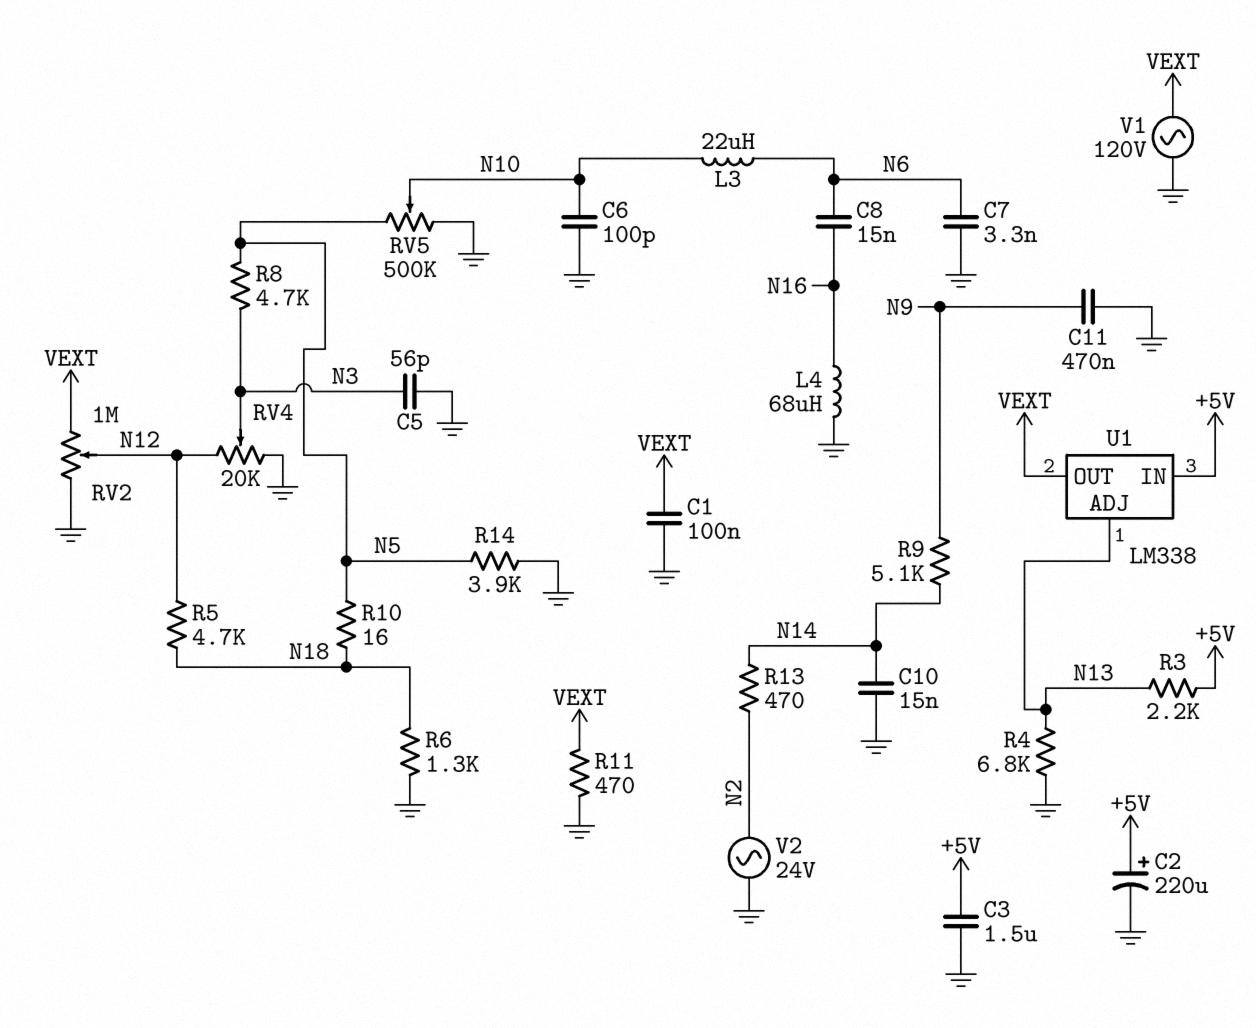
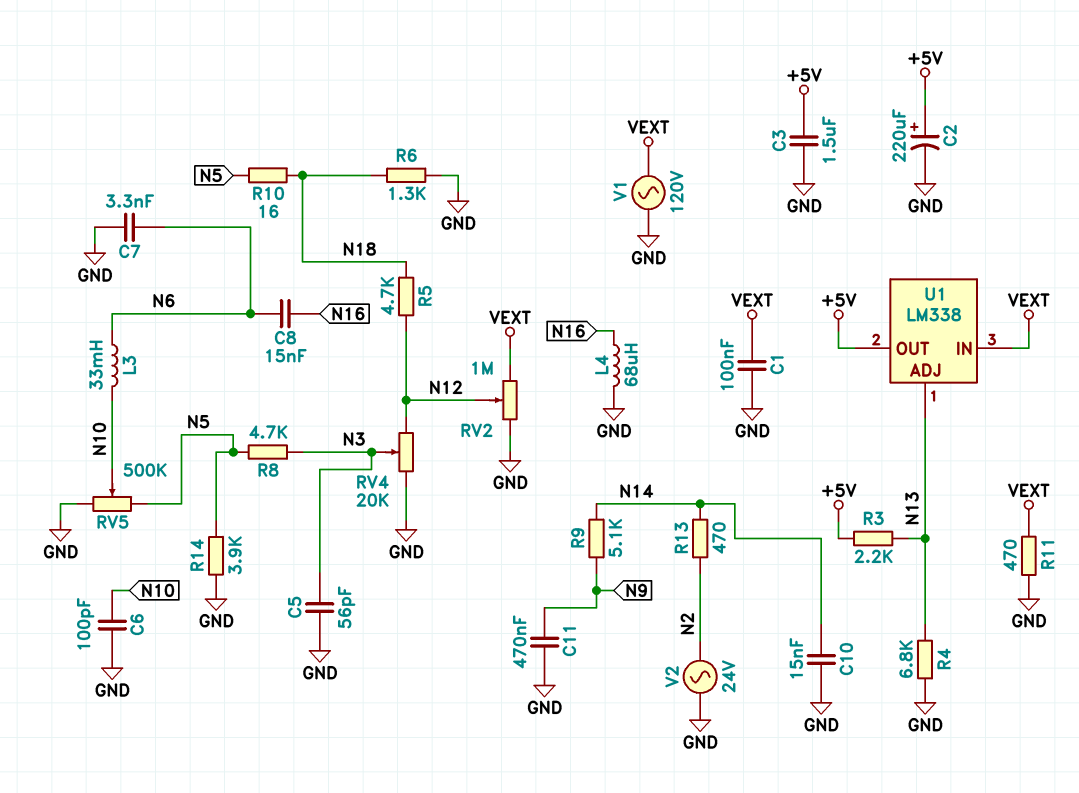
L3: 22uH (N6, N10) -> 33mH (N6, N10)
U1 pin IN: +5V -> VEXT
U1 pin OUT: VEXT -> +5V

